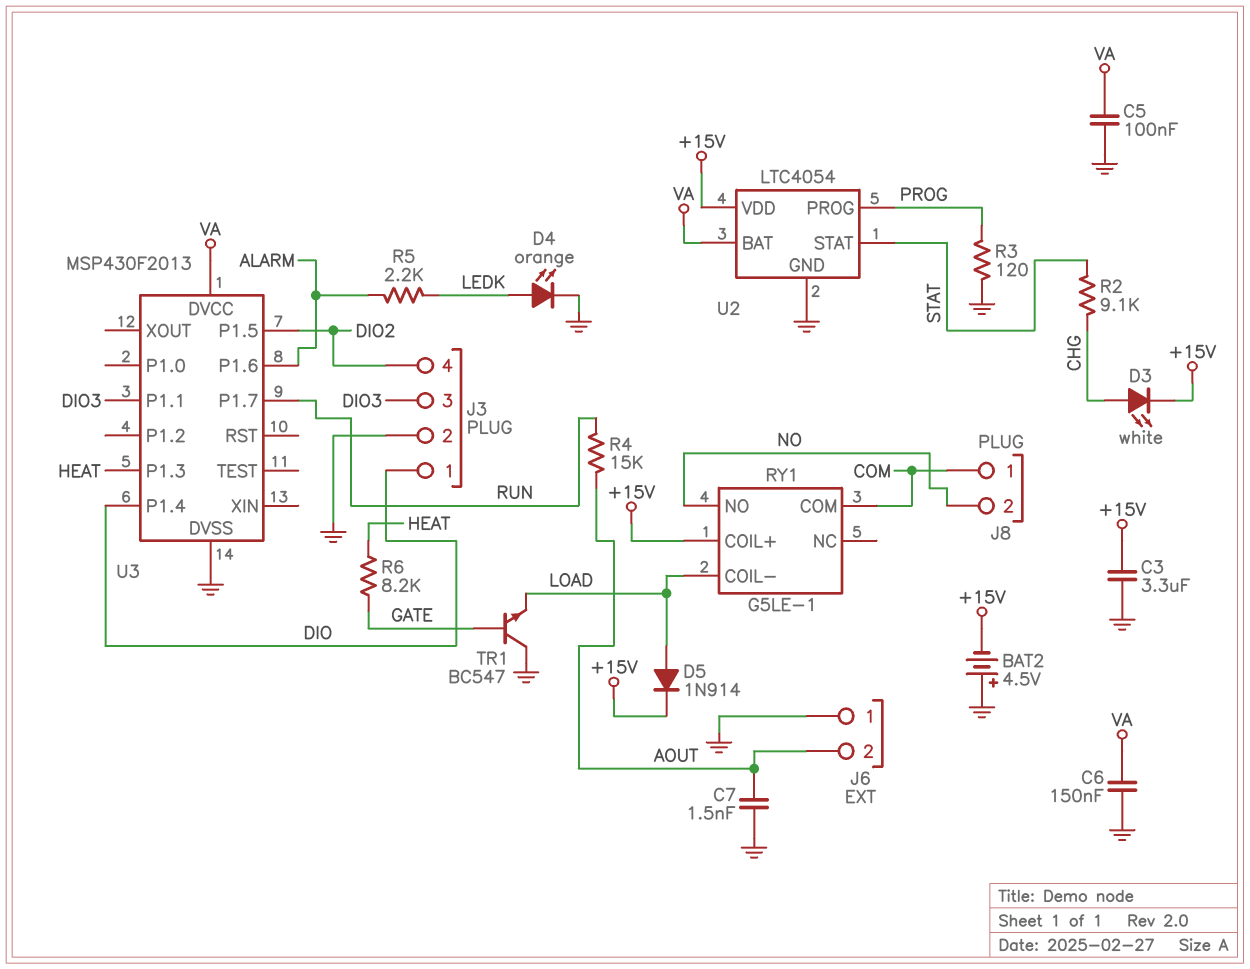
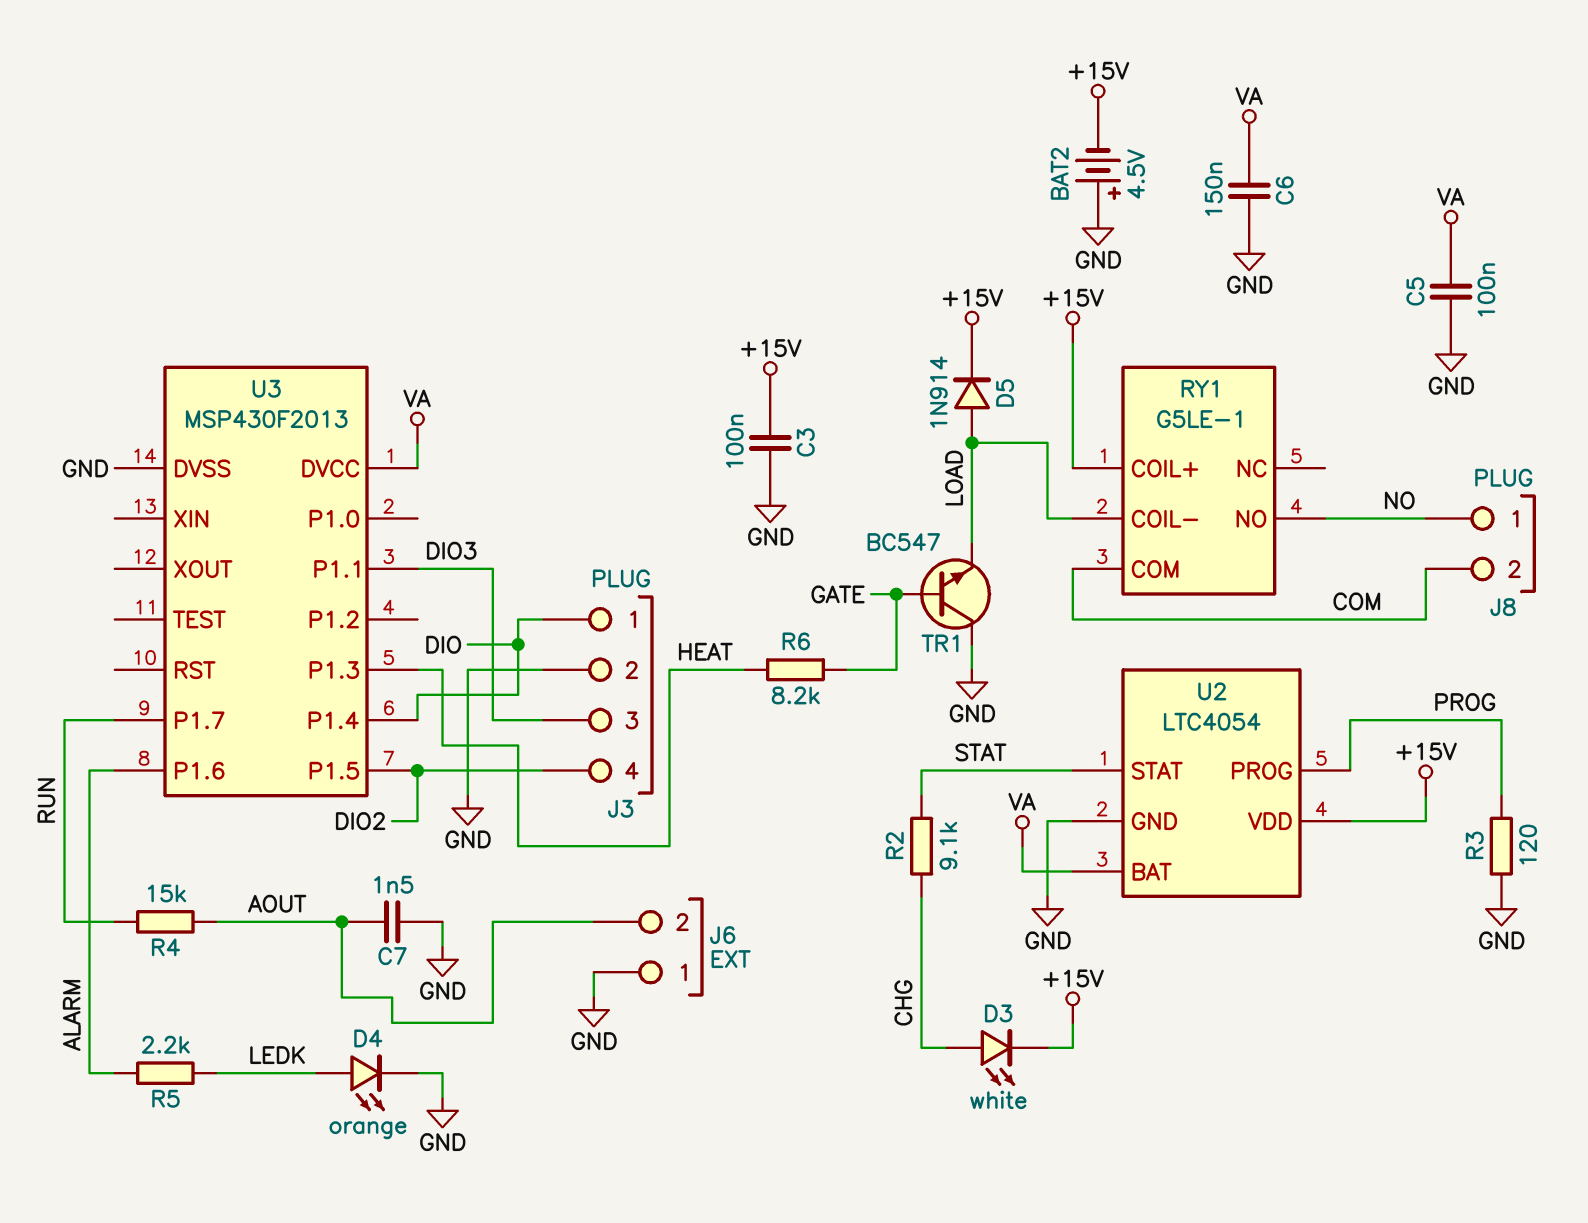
C3: 3.3uF (+15V, GND) -> 100nF (+15V, GND)
J8 pin 1: COM -> NO
J8 pin 2: NO -> COM

